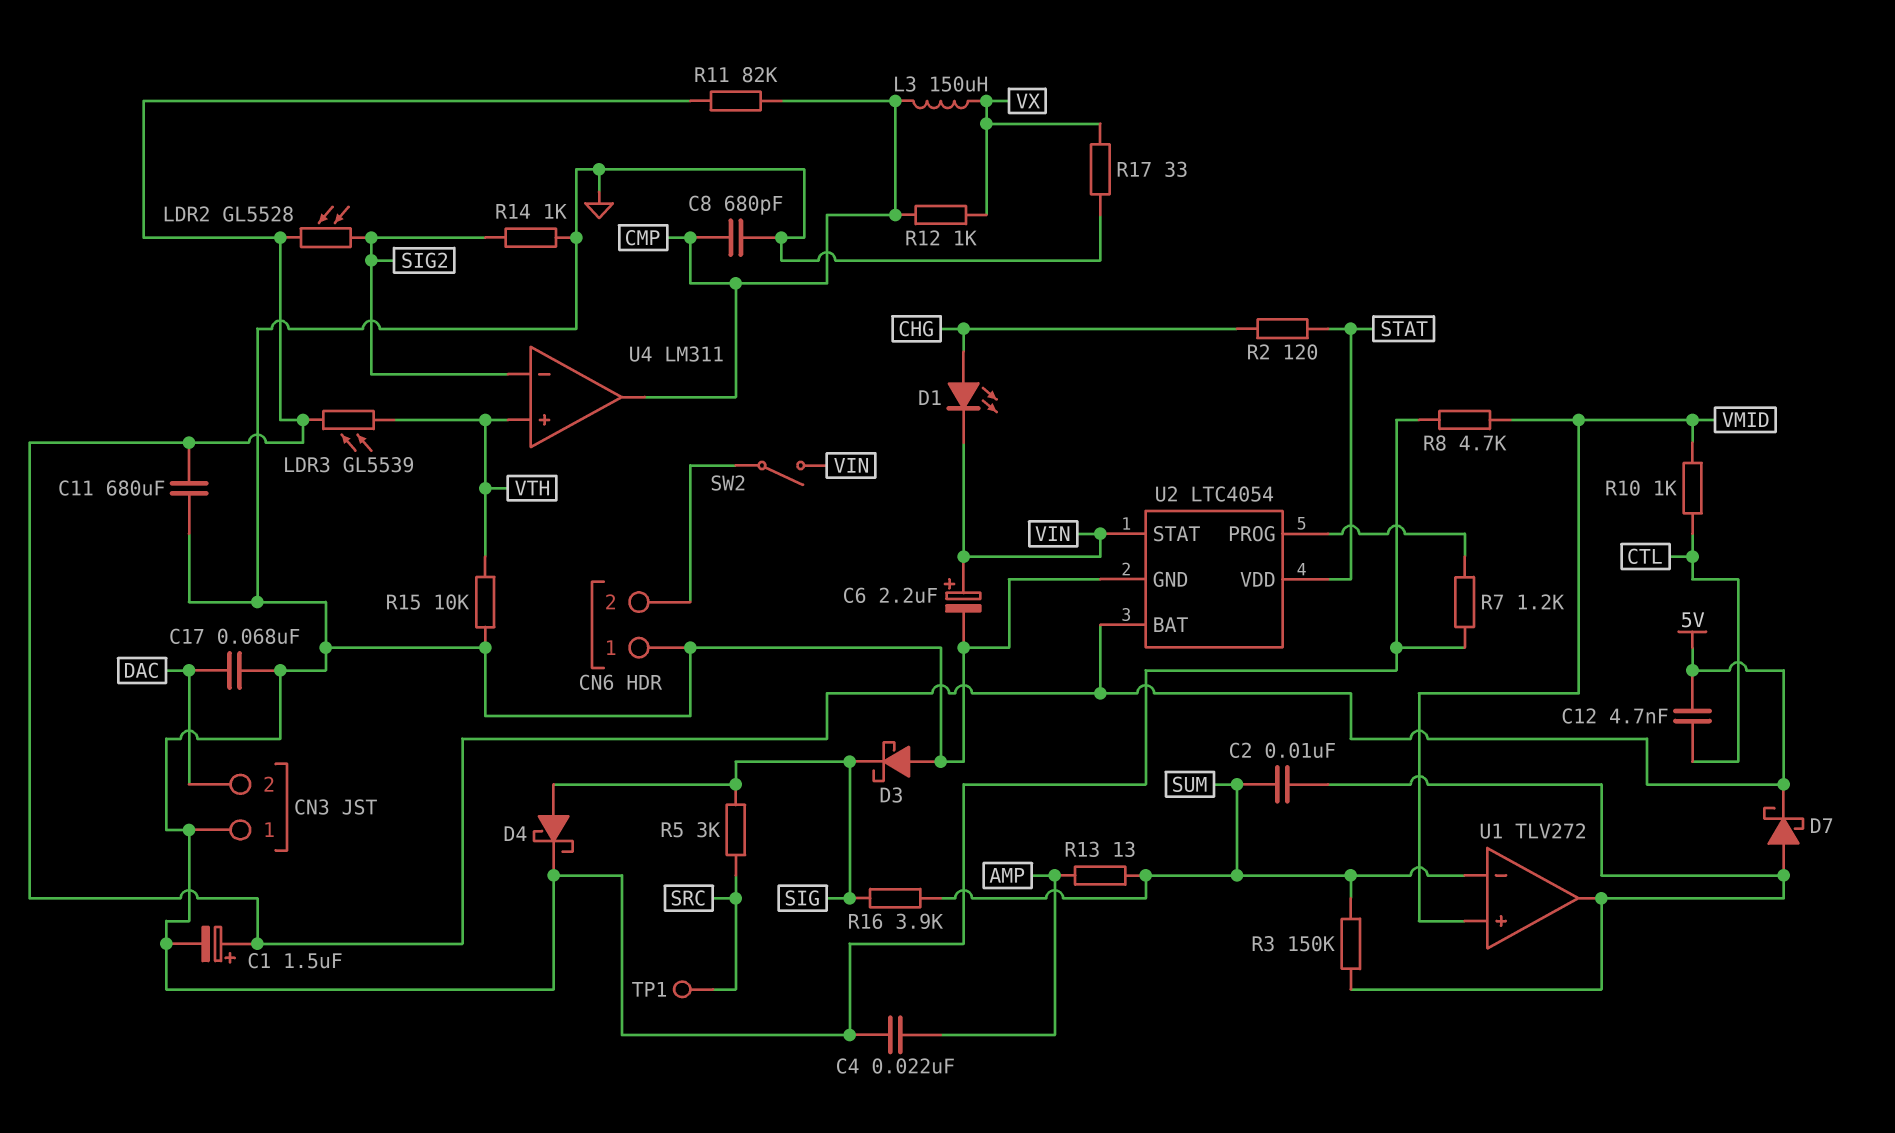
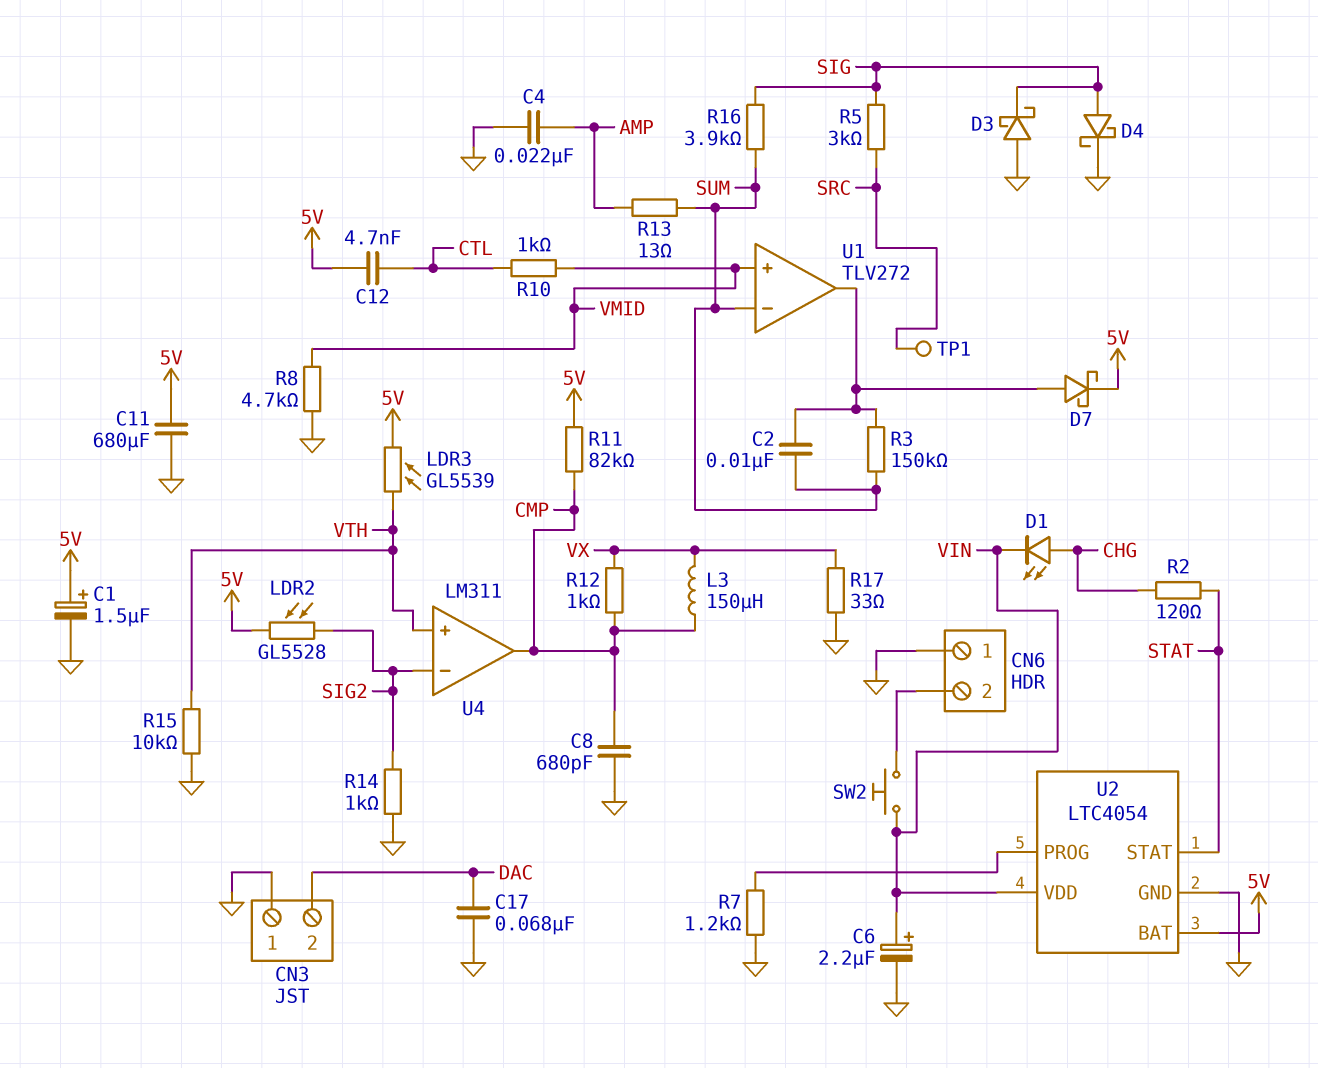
SW2: switch (CN6/2, VIN) -> button (CN6/2, VIN)
U2 pin STAT: VIN -> STAT
U2 pin VDD: STAT -> VIN

